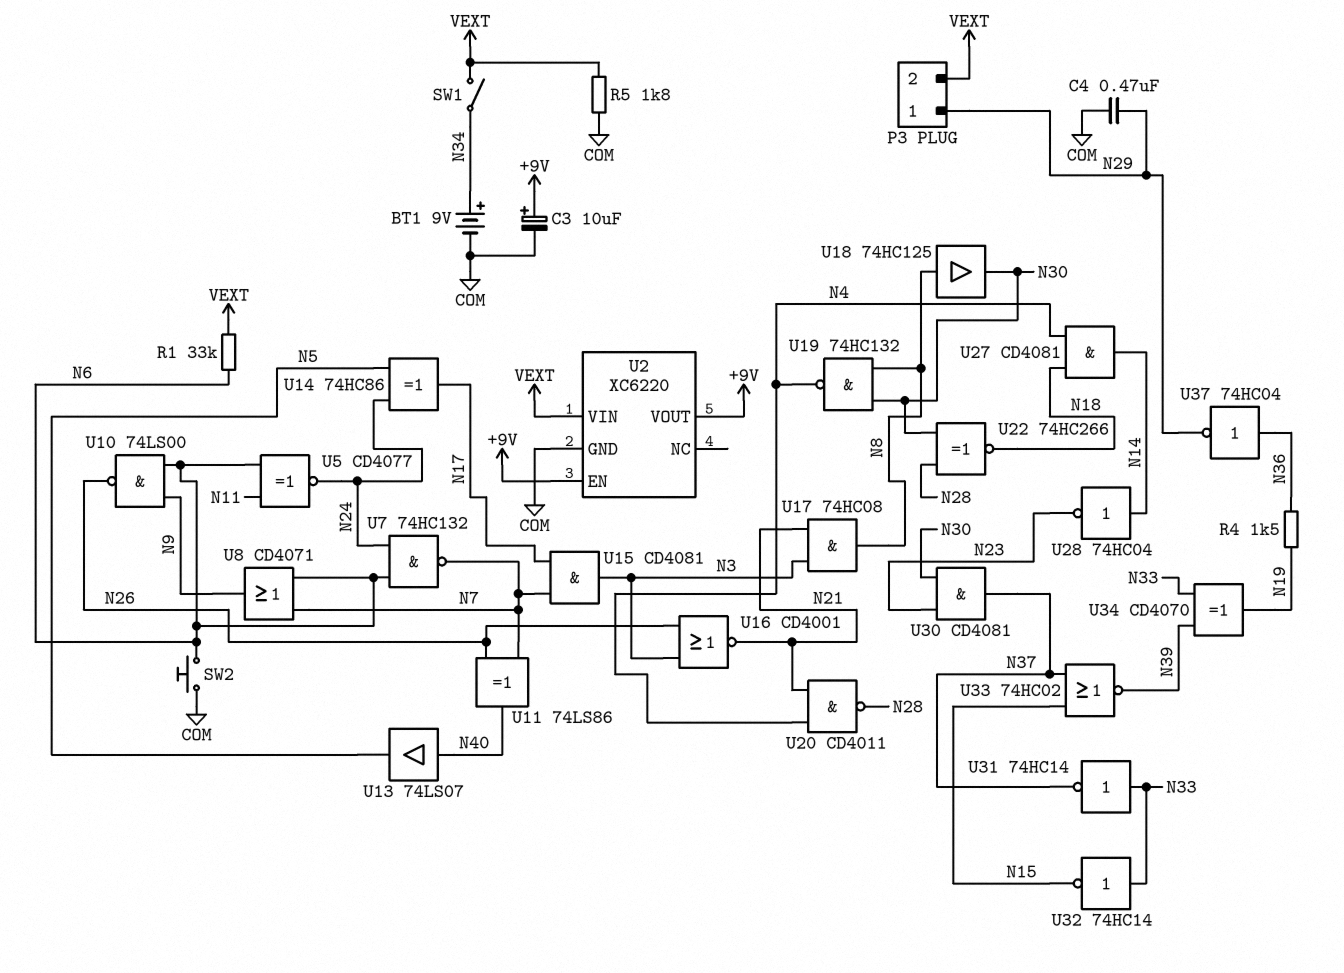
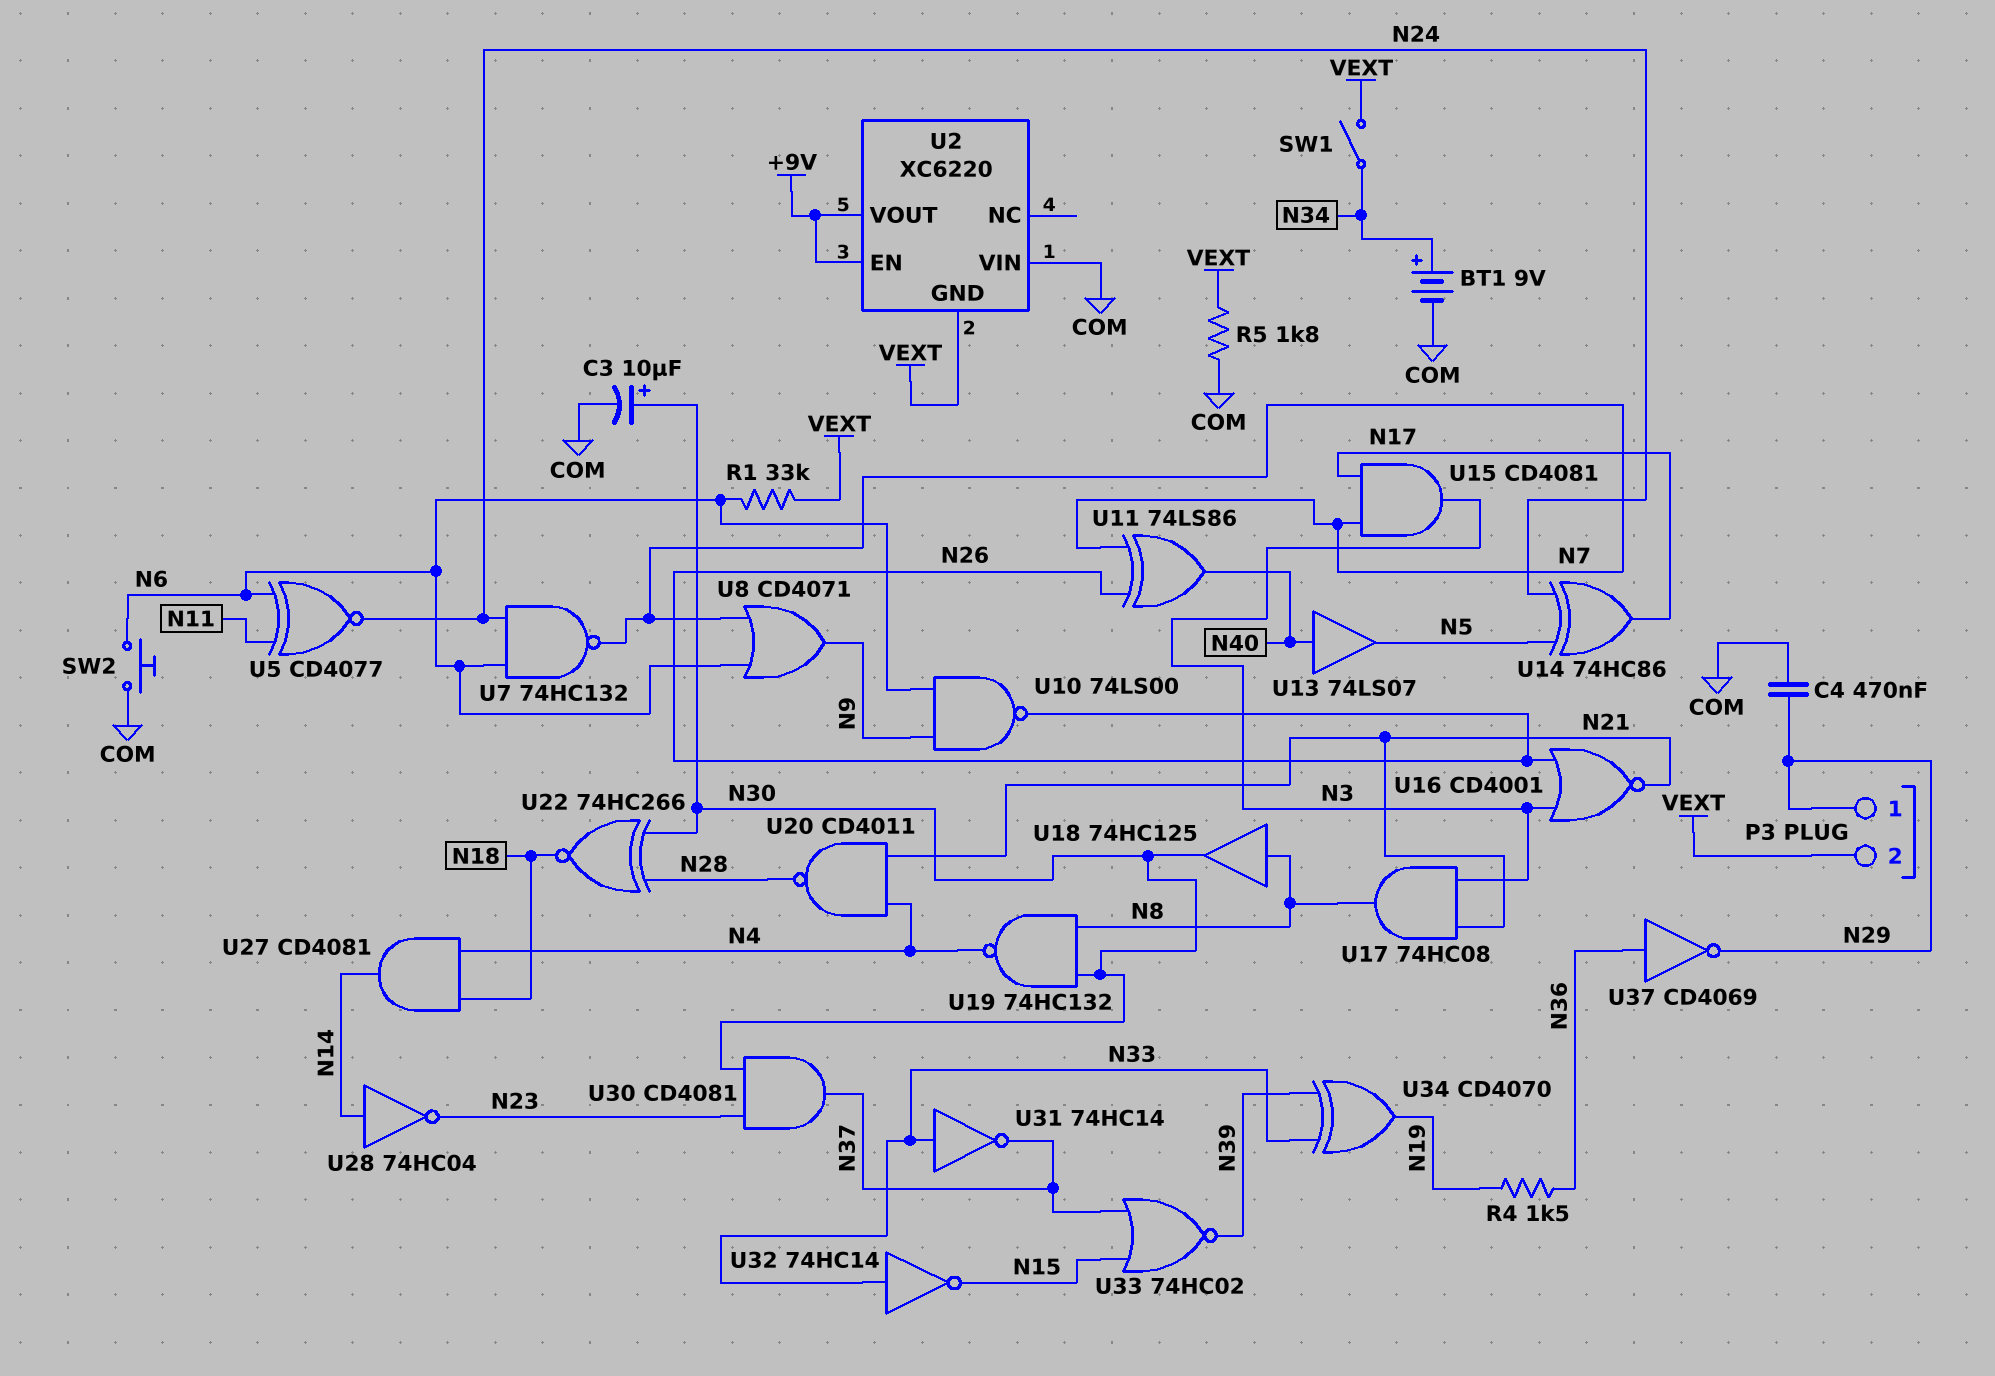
C3: 10uF (plus +9V, minus COM) -> 10uF (plus N30, minus COM)
U2 pin GND: COM -> VEXT
U2 pin VIN: VEXT -> COM
U37: NOT 74HC04 (in N36, out N29) -> NOT CD4069 (in N36, out N29)

